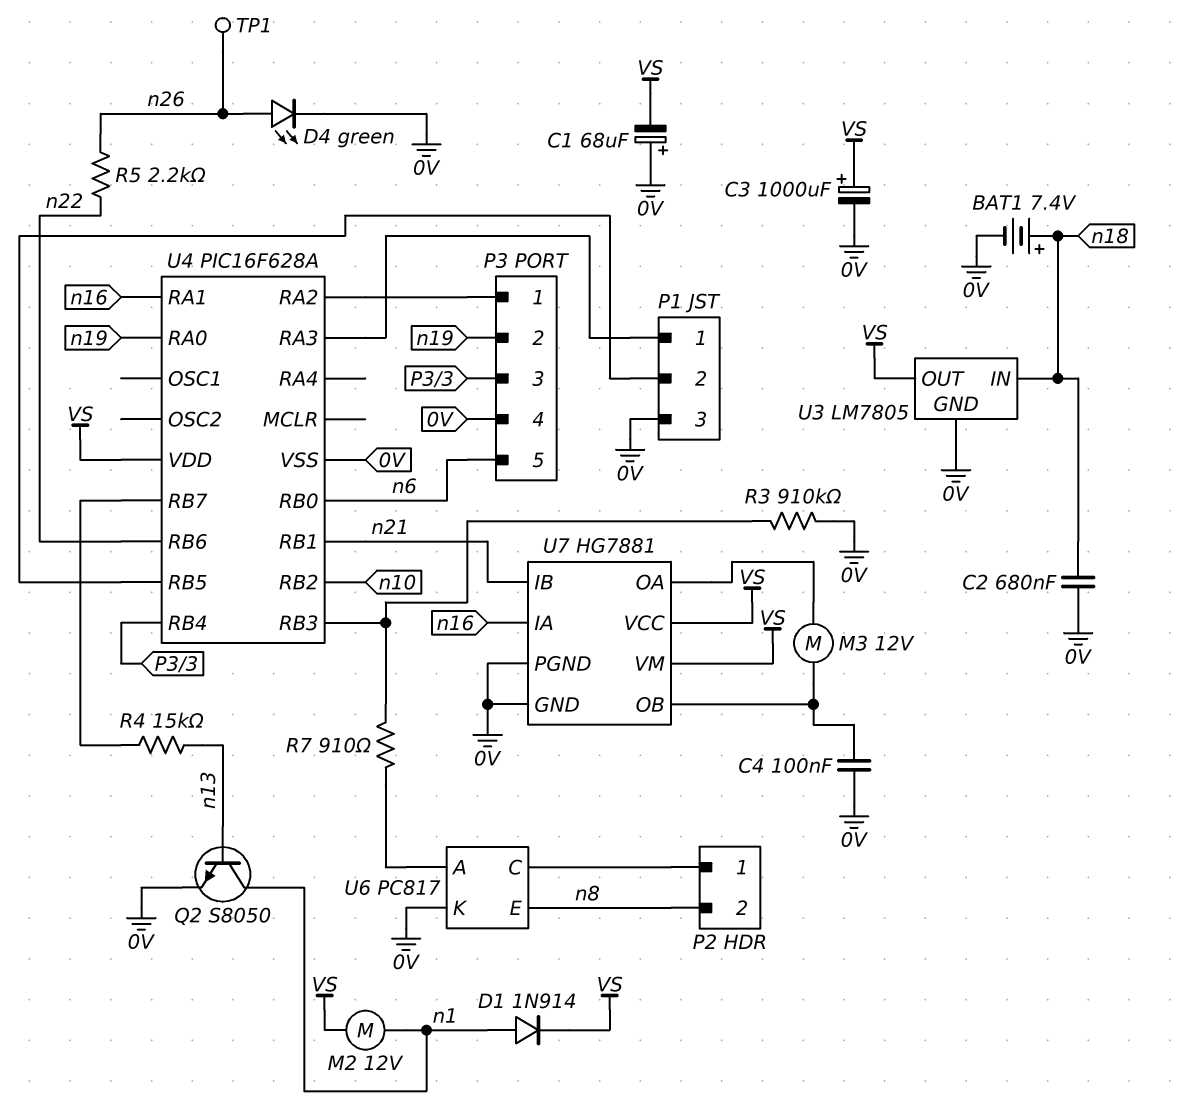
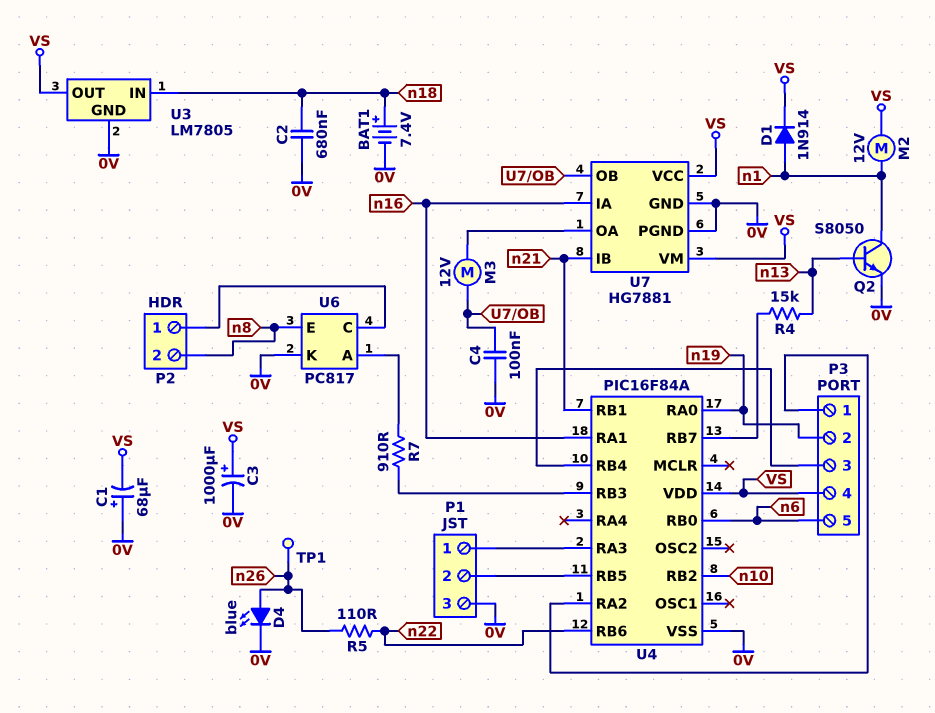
D4: LED green (A n26, K 0V) -> LED blue (A n26, K 0V)
P3 pin 4: 0V -> VS
R3: 910k (0V, U4/RB3) -> none
R5: 2.2k (n22, n26) -> 110 (n22, n26)
U4: PIC16F628A -> PIC16F84A

